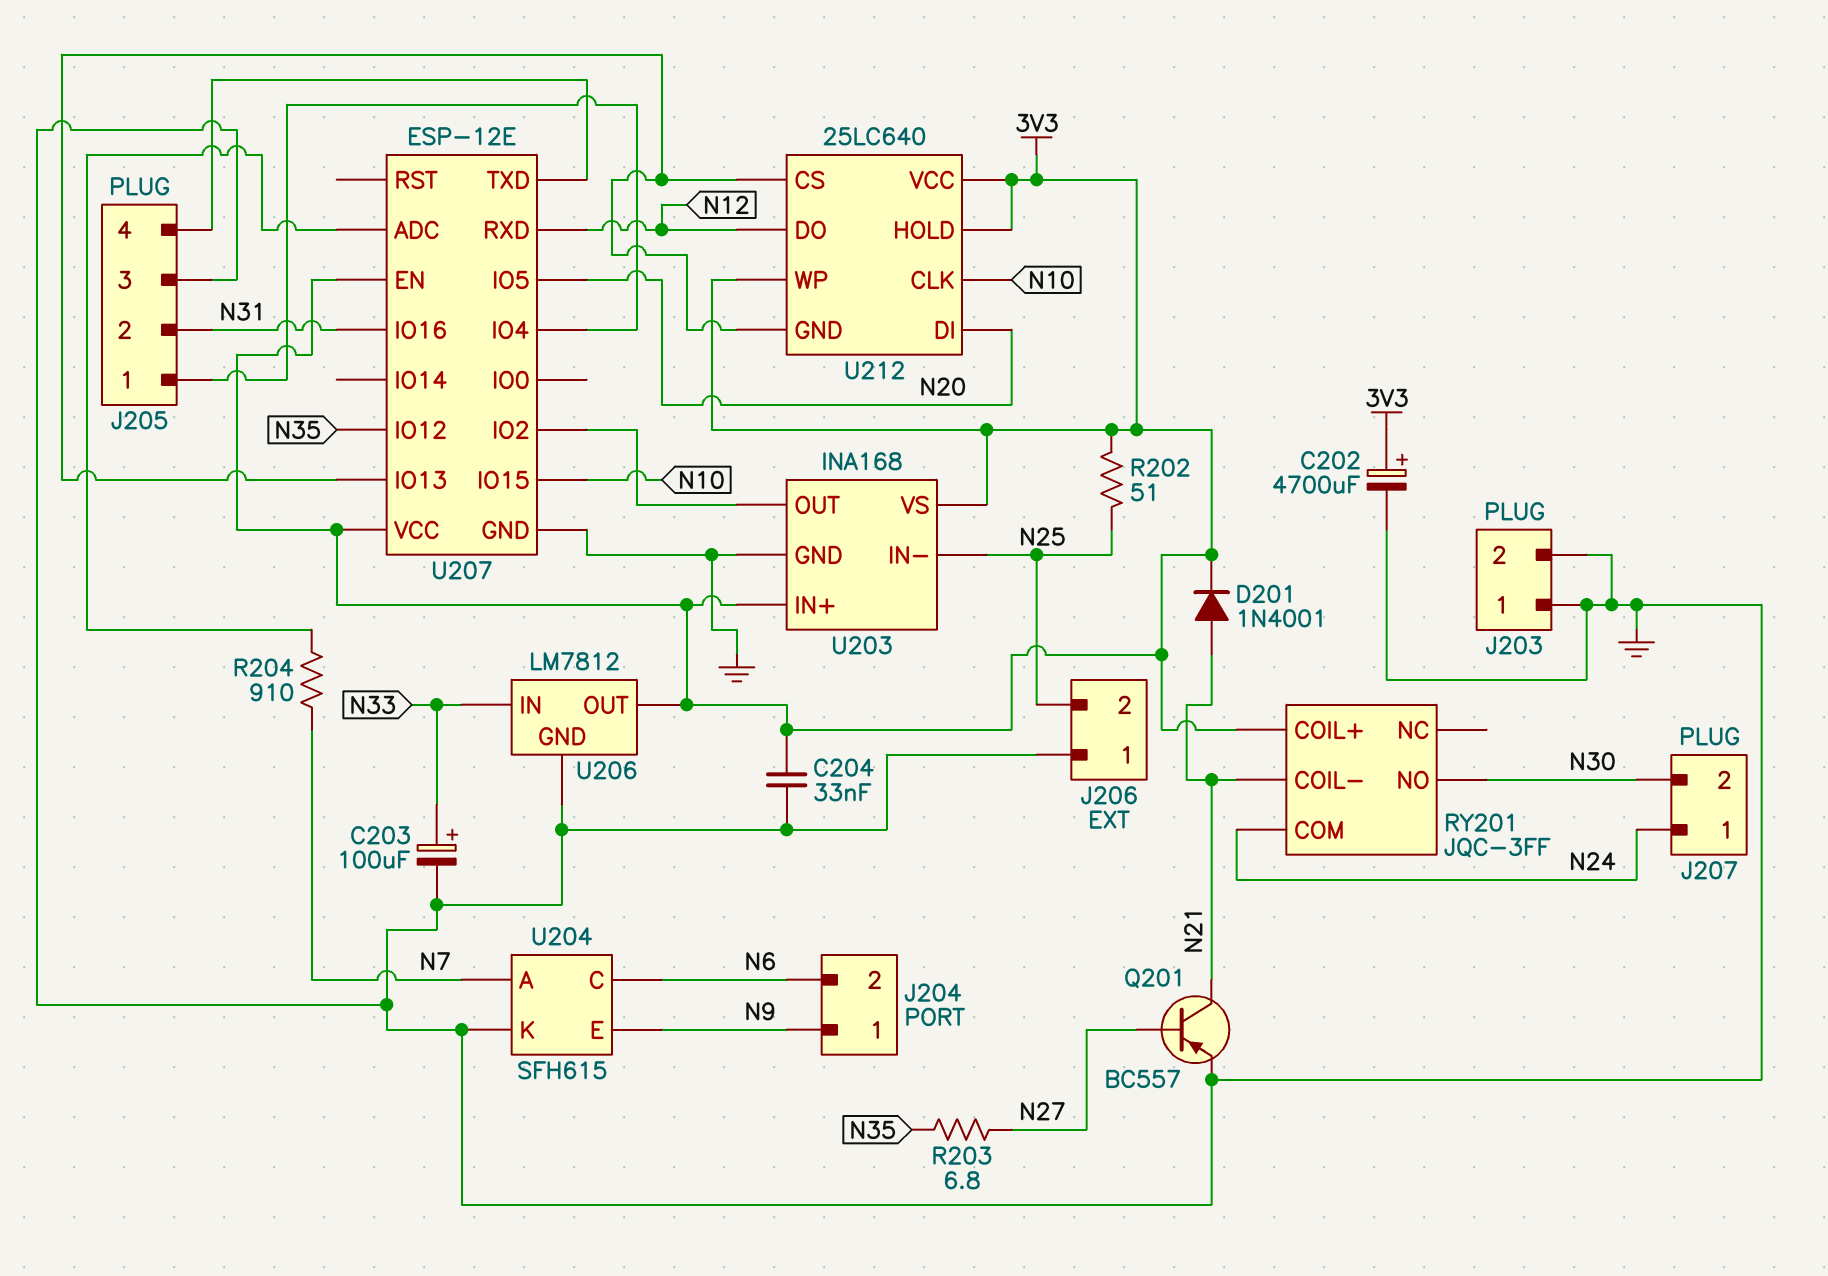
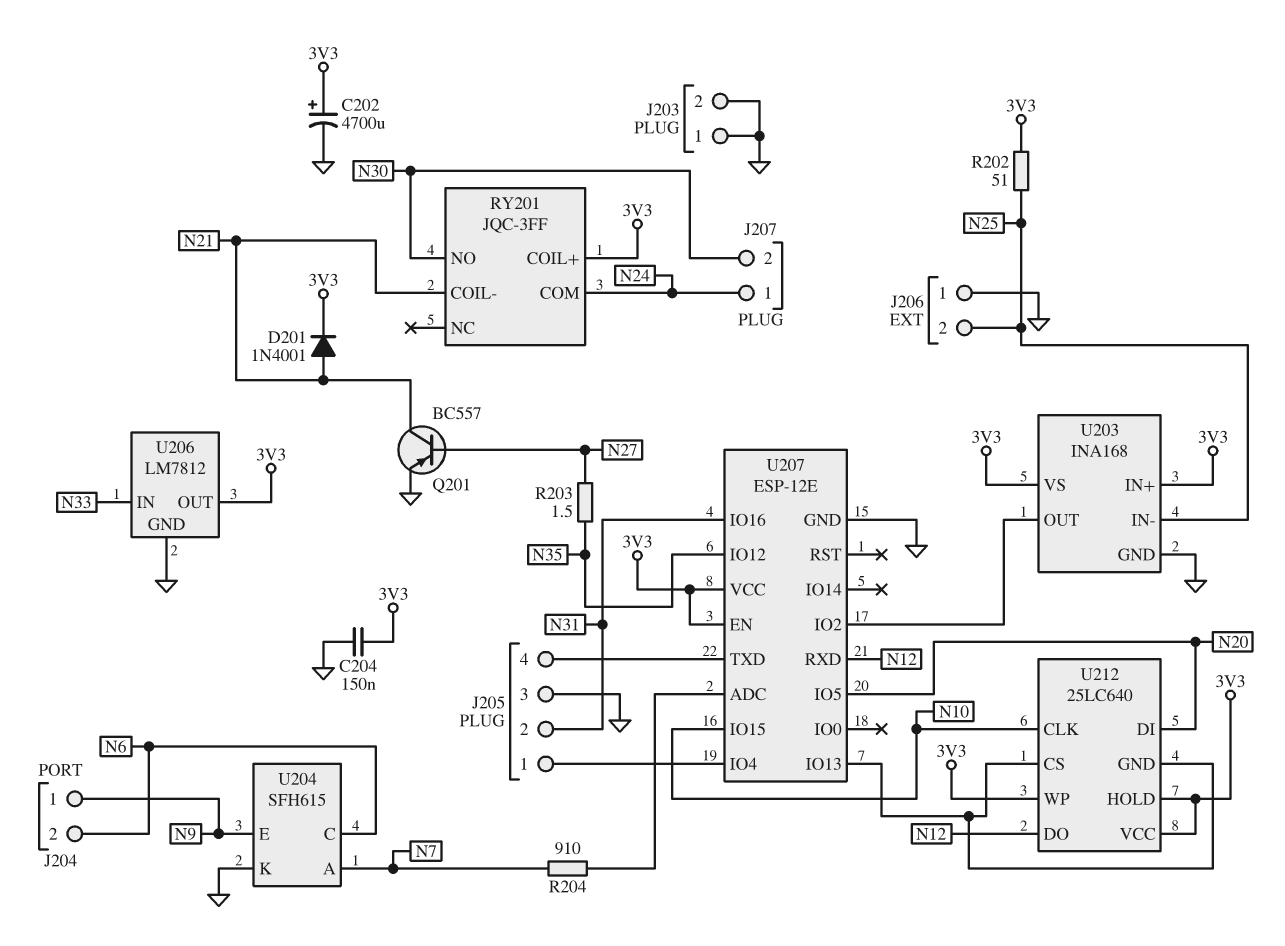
C203: 100uF (plus N33, minus GND) -> none
C204: 33nF (3V3, GND) -> 150nF (3V3, GND)
R203: 6.8 (N27, N35) -> 1.5 (N27, N35)

